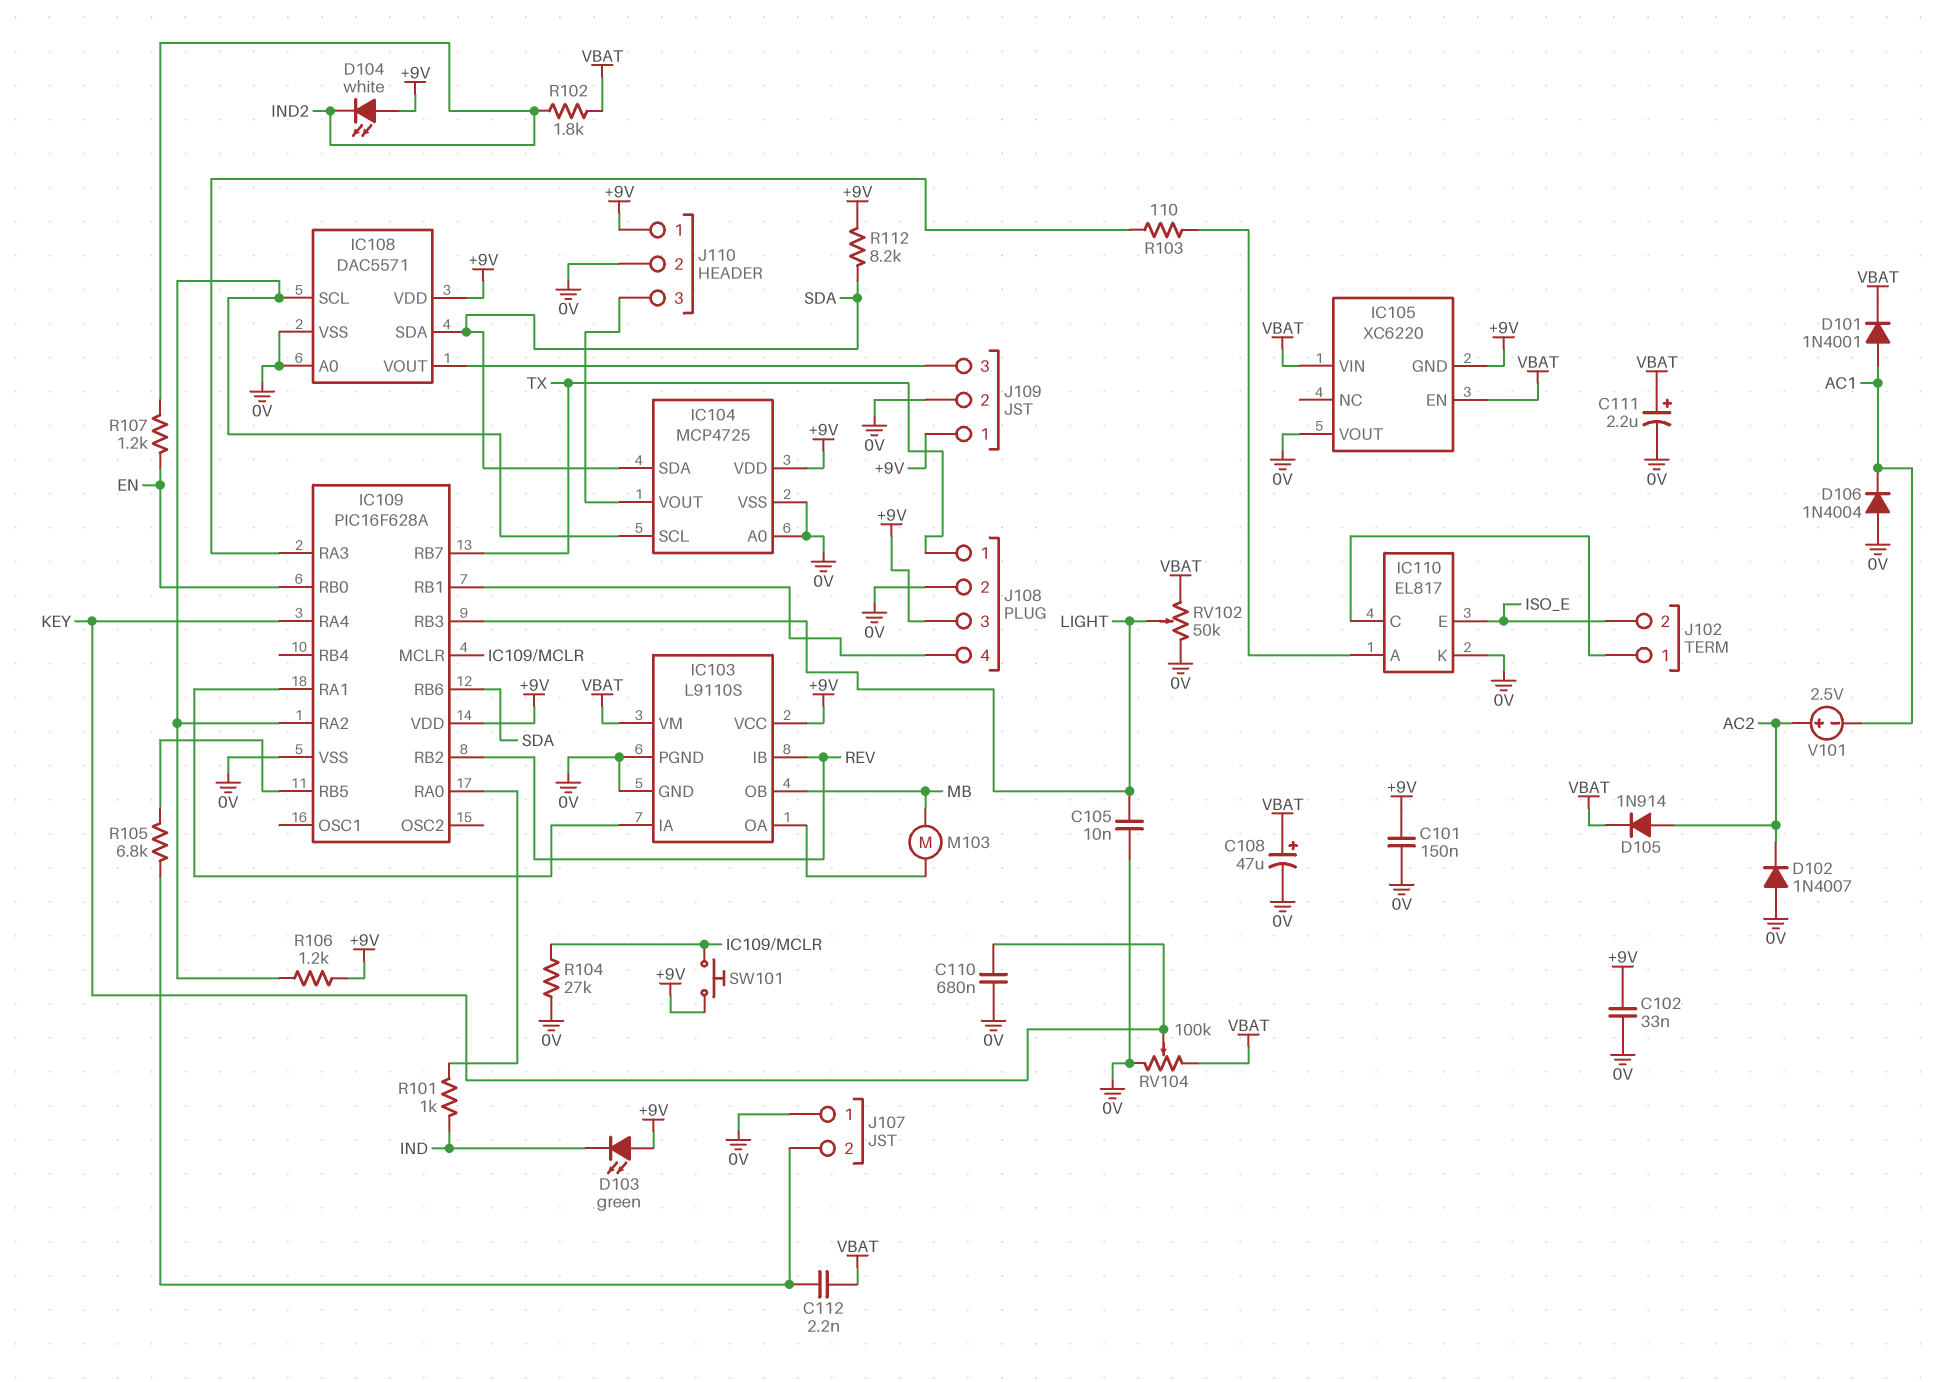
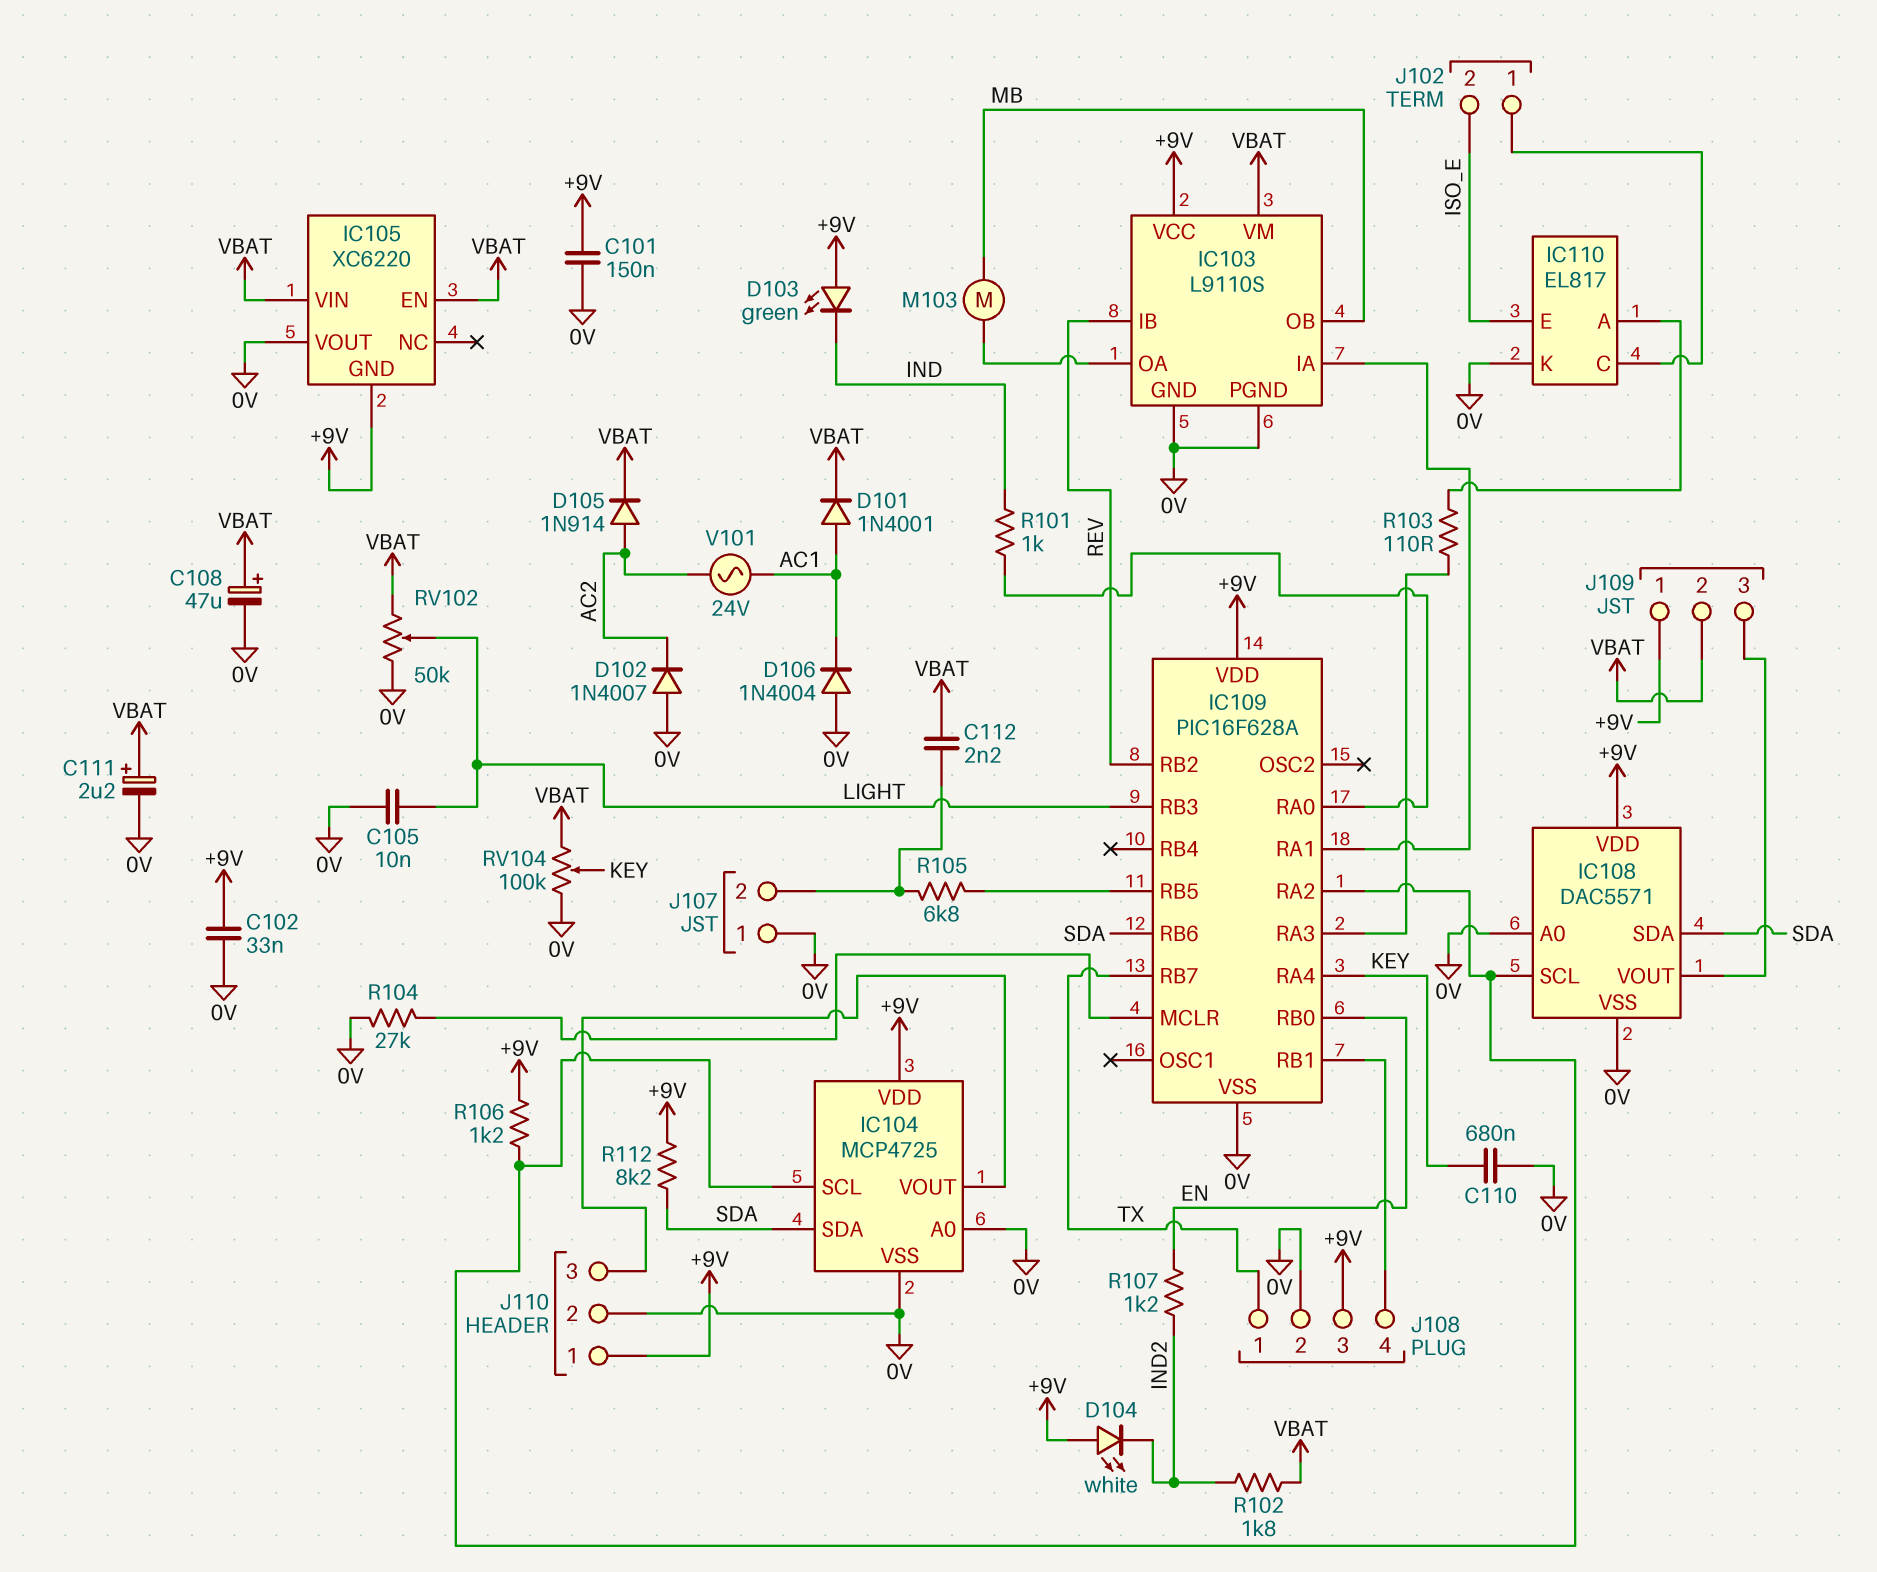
J109 pin 2: 0V -> VBAT
SW101: button (+9V, IC109/MCLR) -> none
V101: 2.5V (plus AC2, minus AC1) -> AC 24V (AC1, AC2)

